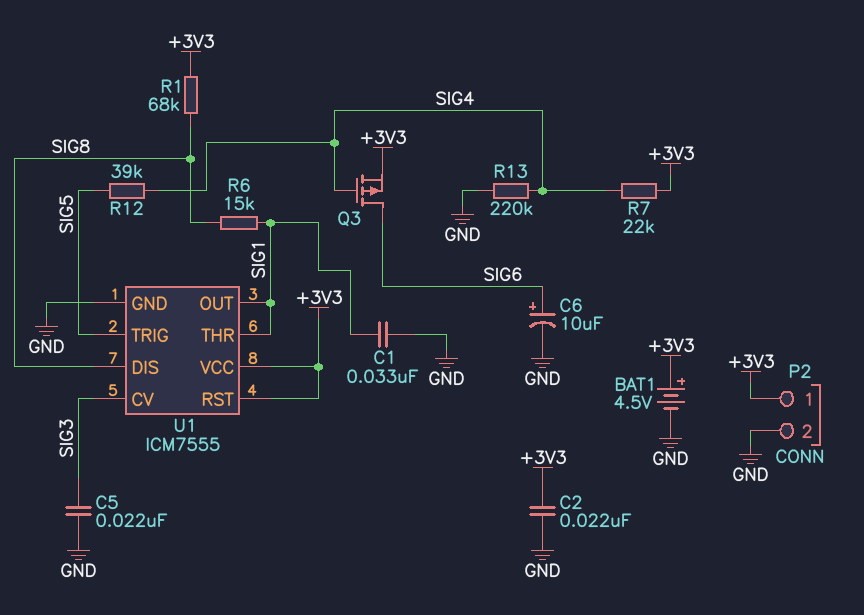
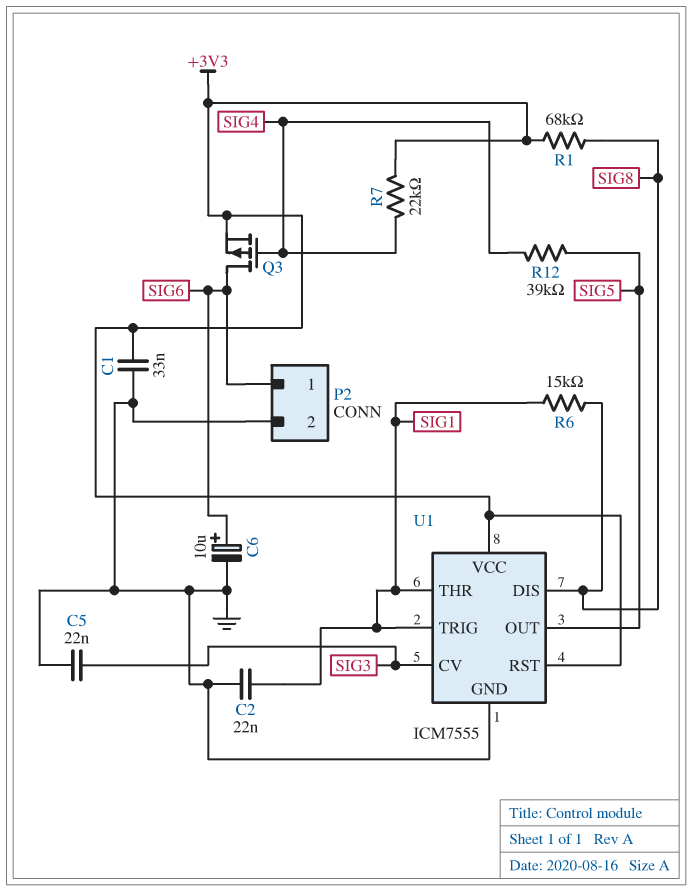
BAT1: 4.5V (plus +3V3, minus GND) -> none
C1: 33nF (GND, SIG1) -> 33nF (+3V3, GND)
C2: 22nF (+3V3, GND) -> 22nF (GND, SIG1)
P2 pin 1: +3V3 -> SIG6
R13: 220k (GND, SIG4) -> none
U1 pin OUT: SIG1 -> SIG5
U1 pin TRIG: SIG5 -> SIG1

